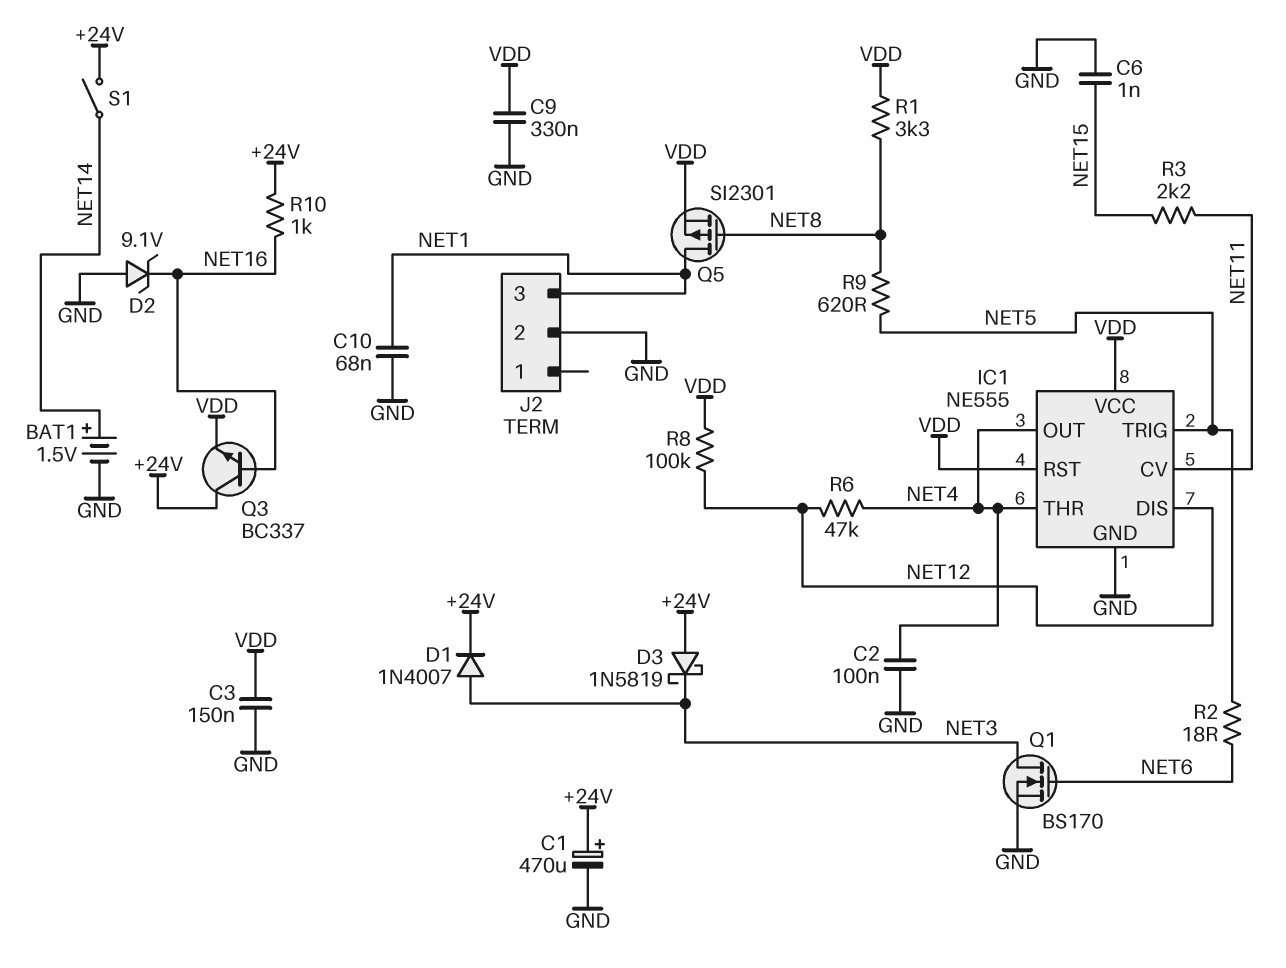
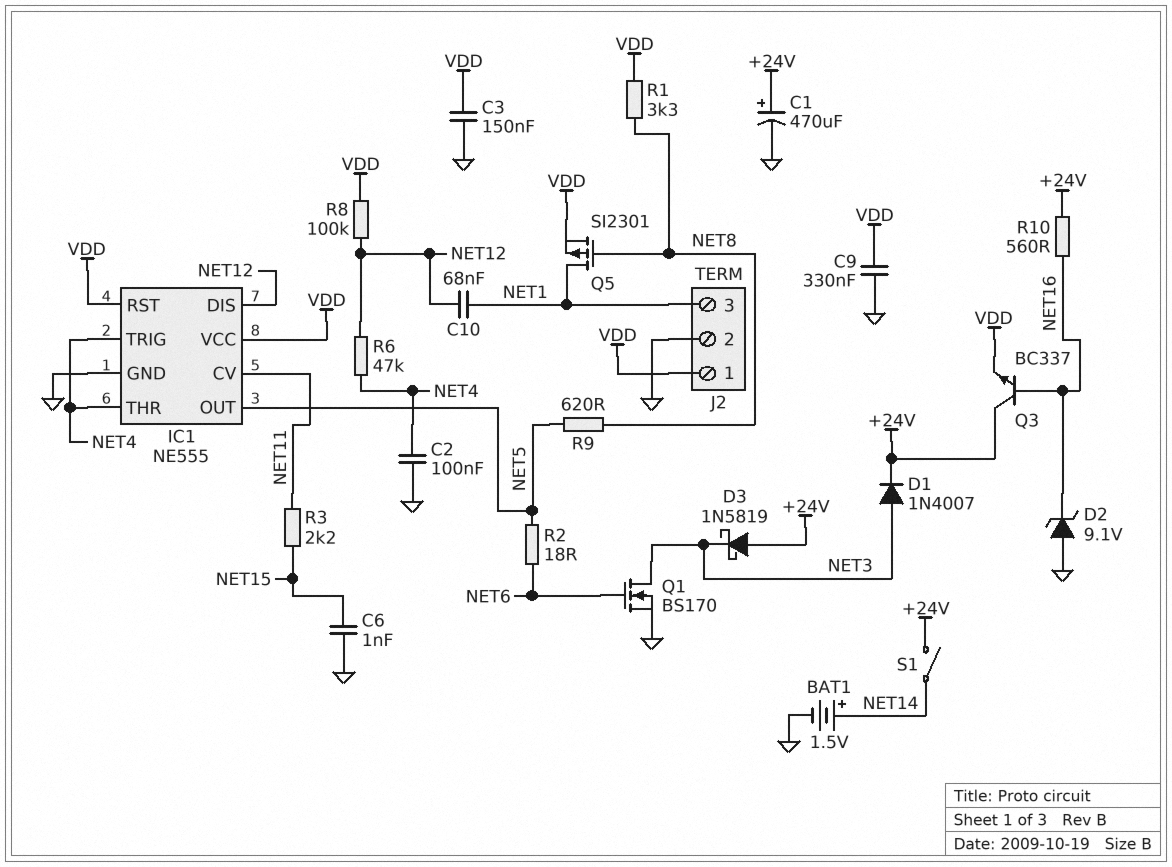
C10: 68nF (GND, NET1) -> 68nF (NET1, NET12)
IC1 pin OUT: NET4 -> NET5
IC1 pin TRIG: NET5 -> NET4
J2 pin 1: none -> VDD
R10: 1k (+24V, NET16) -> 560 (+24V, NET16)

